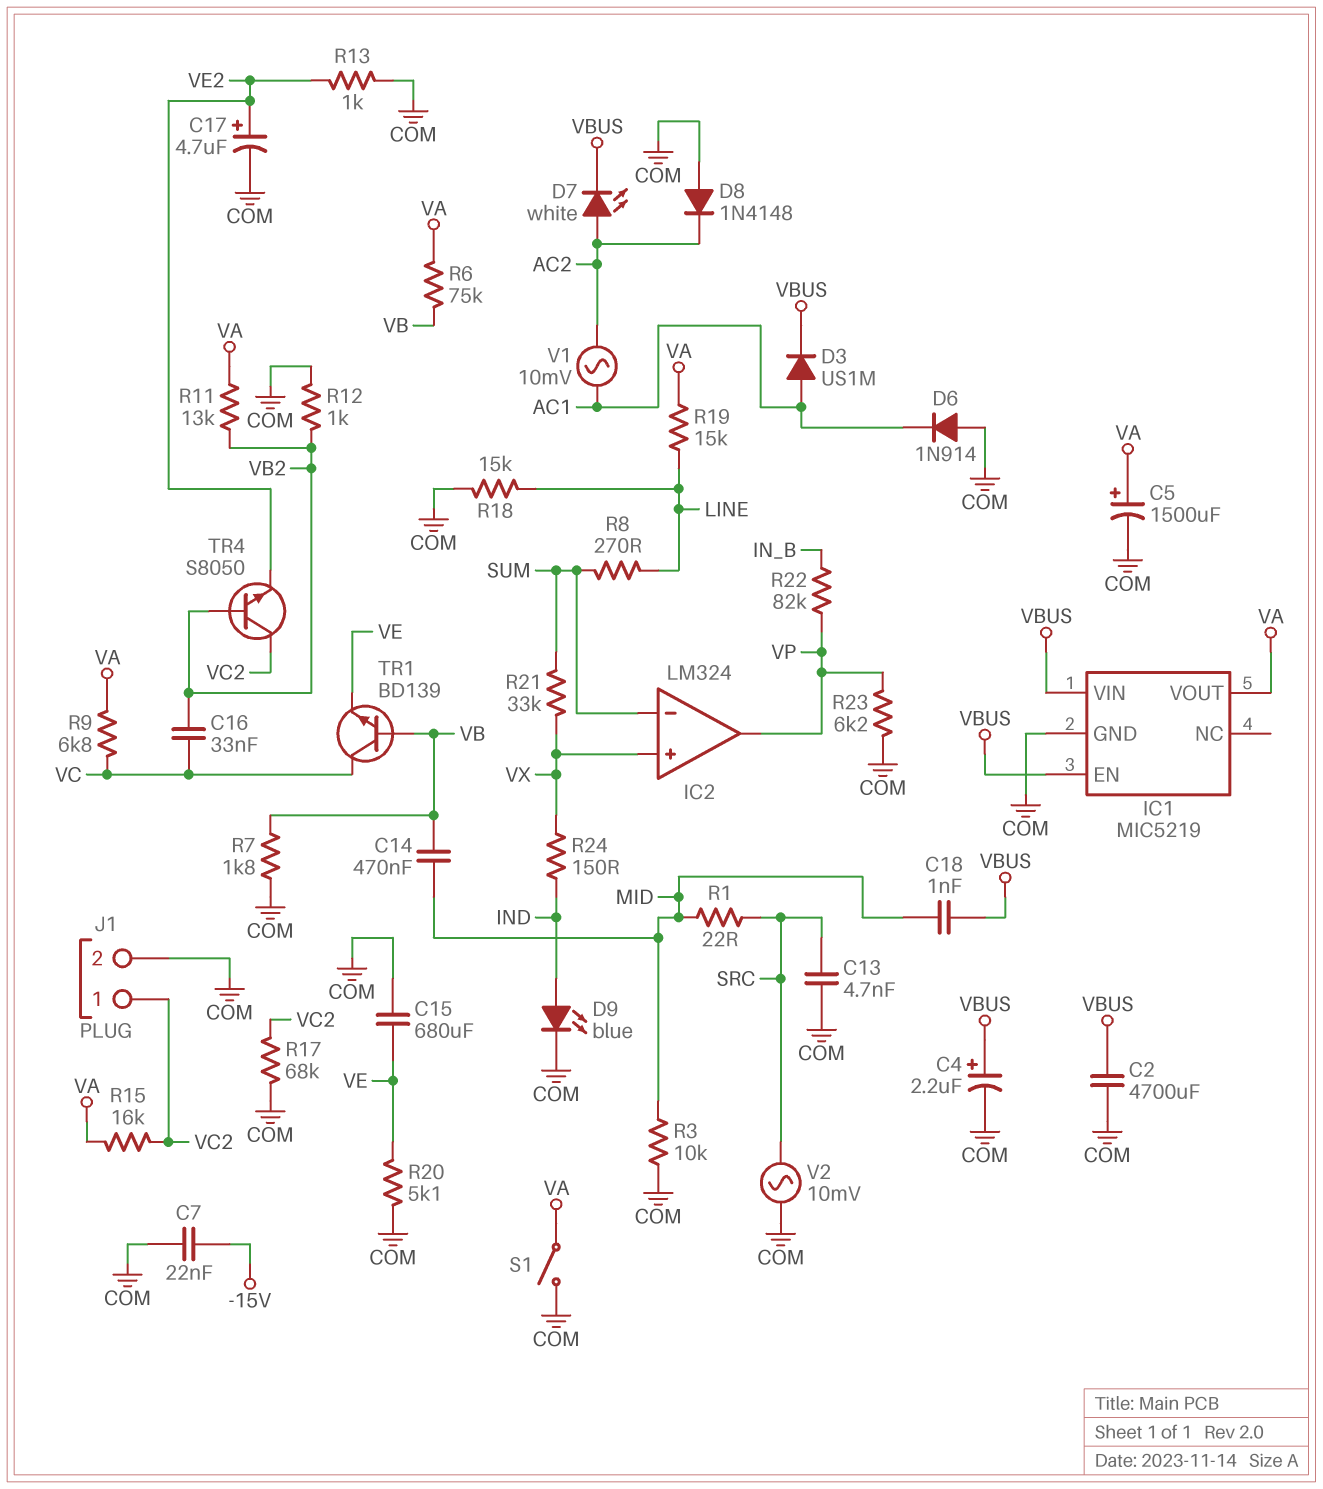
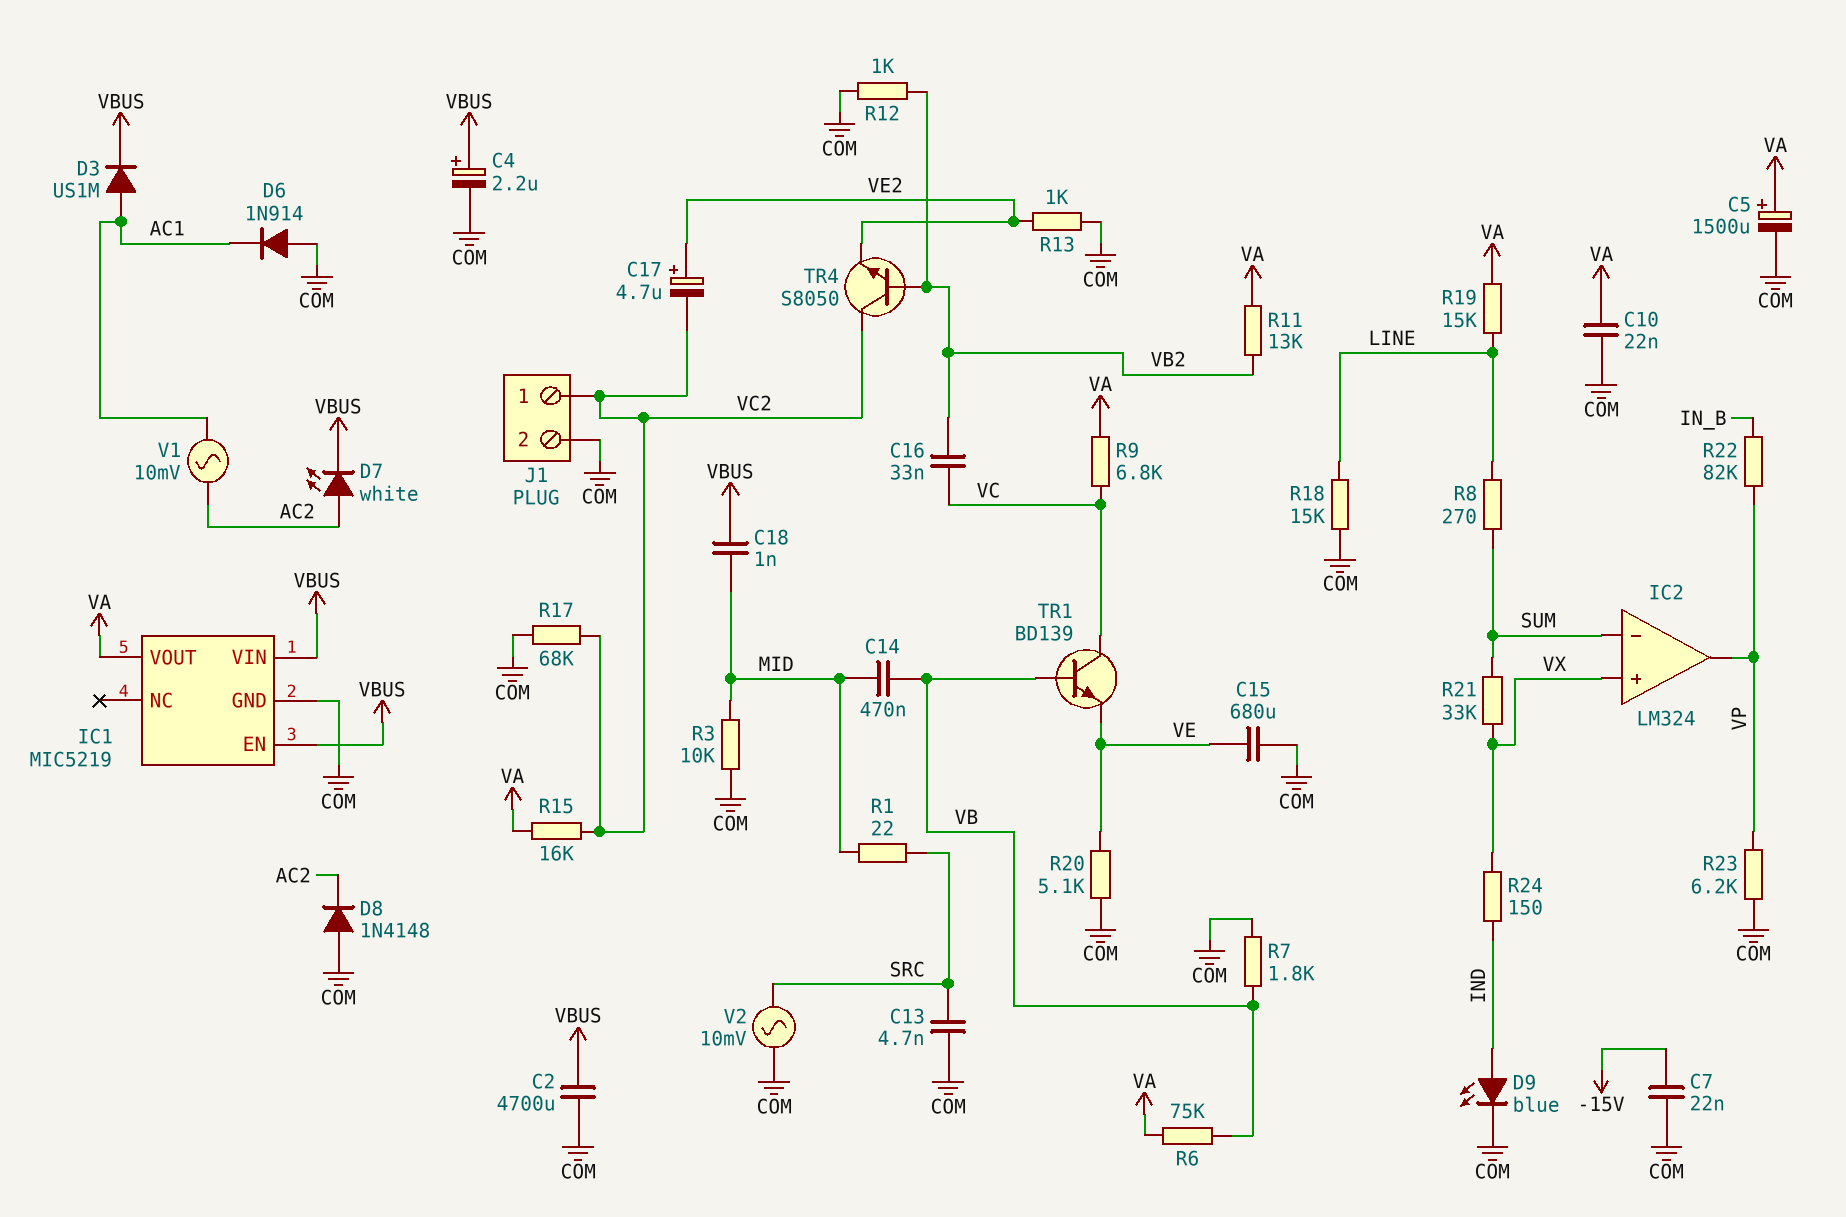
C10: none -> 22nF (COM, VA)
C17: 4.7uF (plus VE2, minus COM) -> 4.7uF (plus VE2, minus VC2)
S1: switch (COM, VA) -> none

